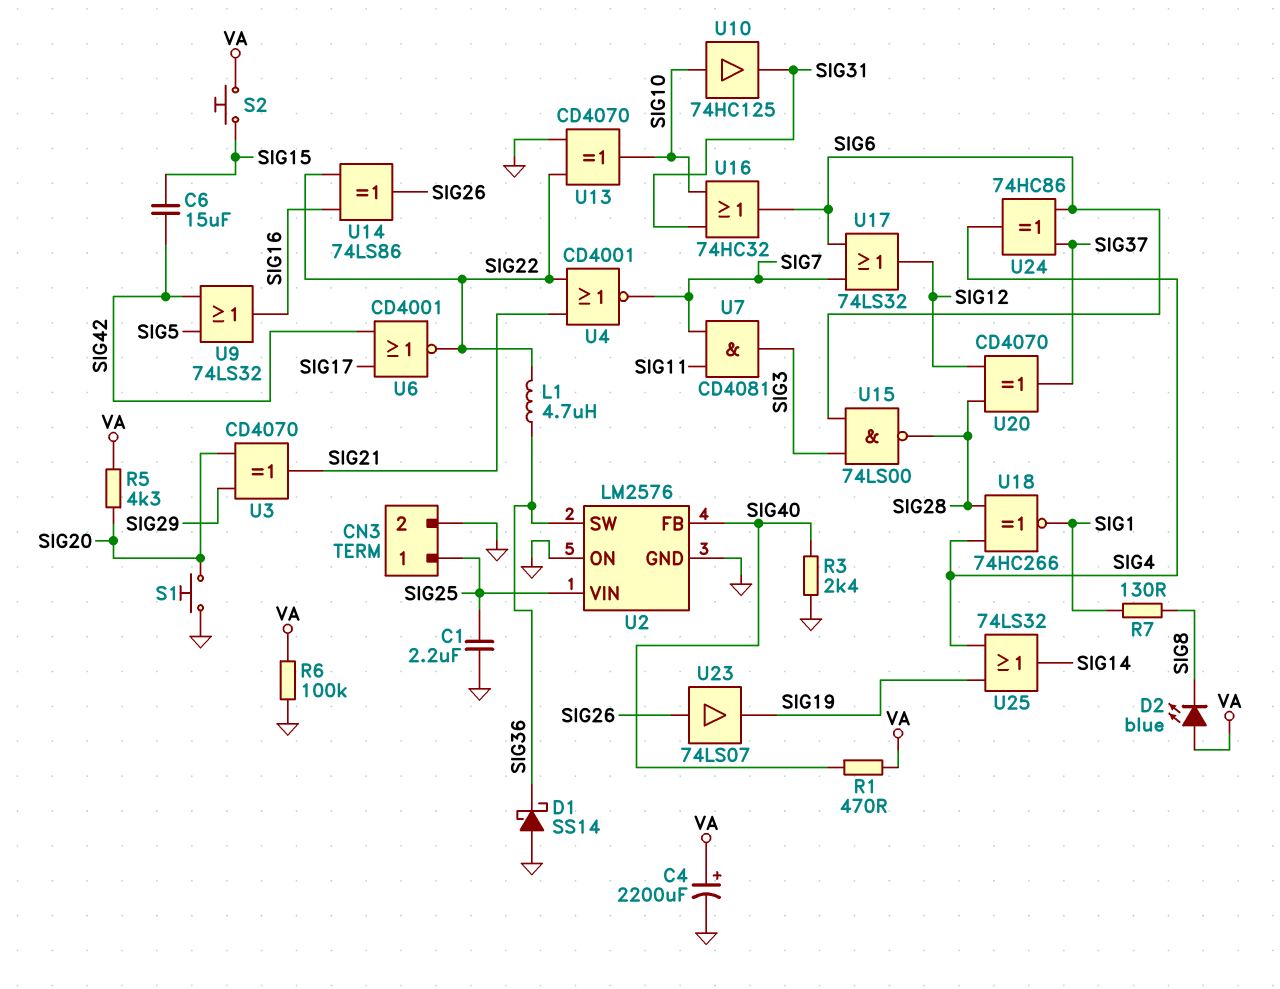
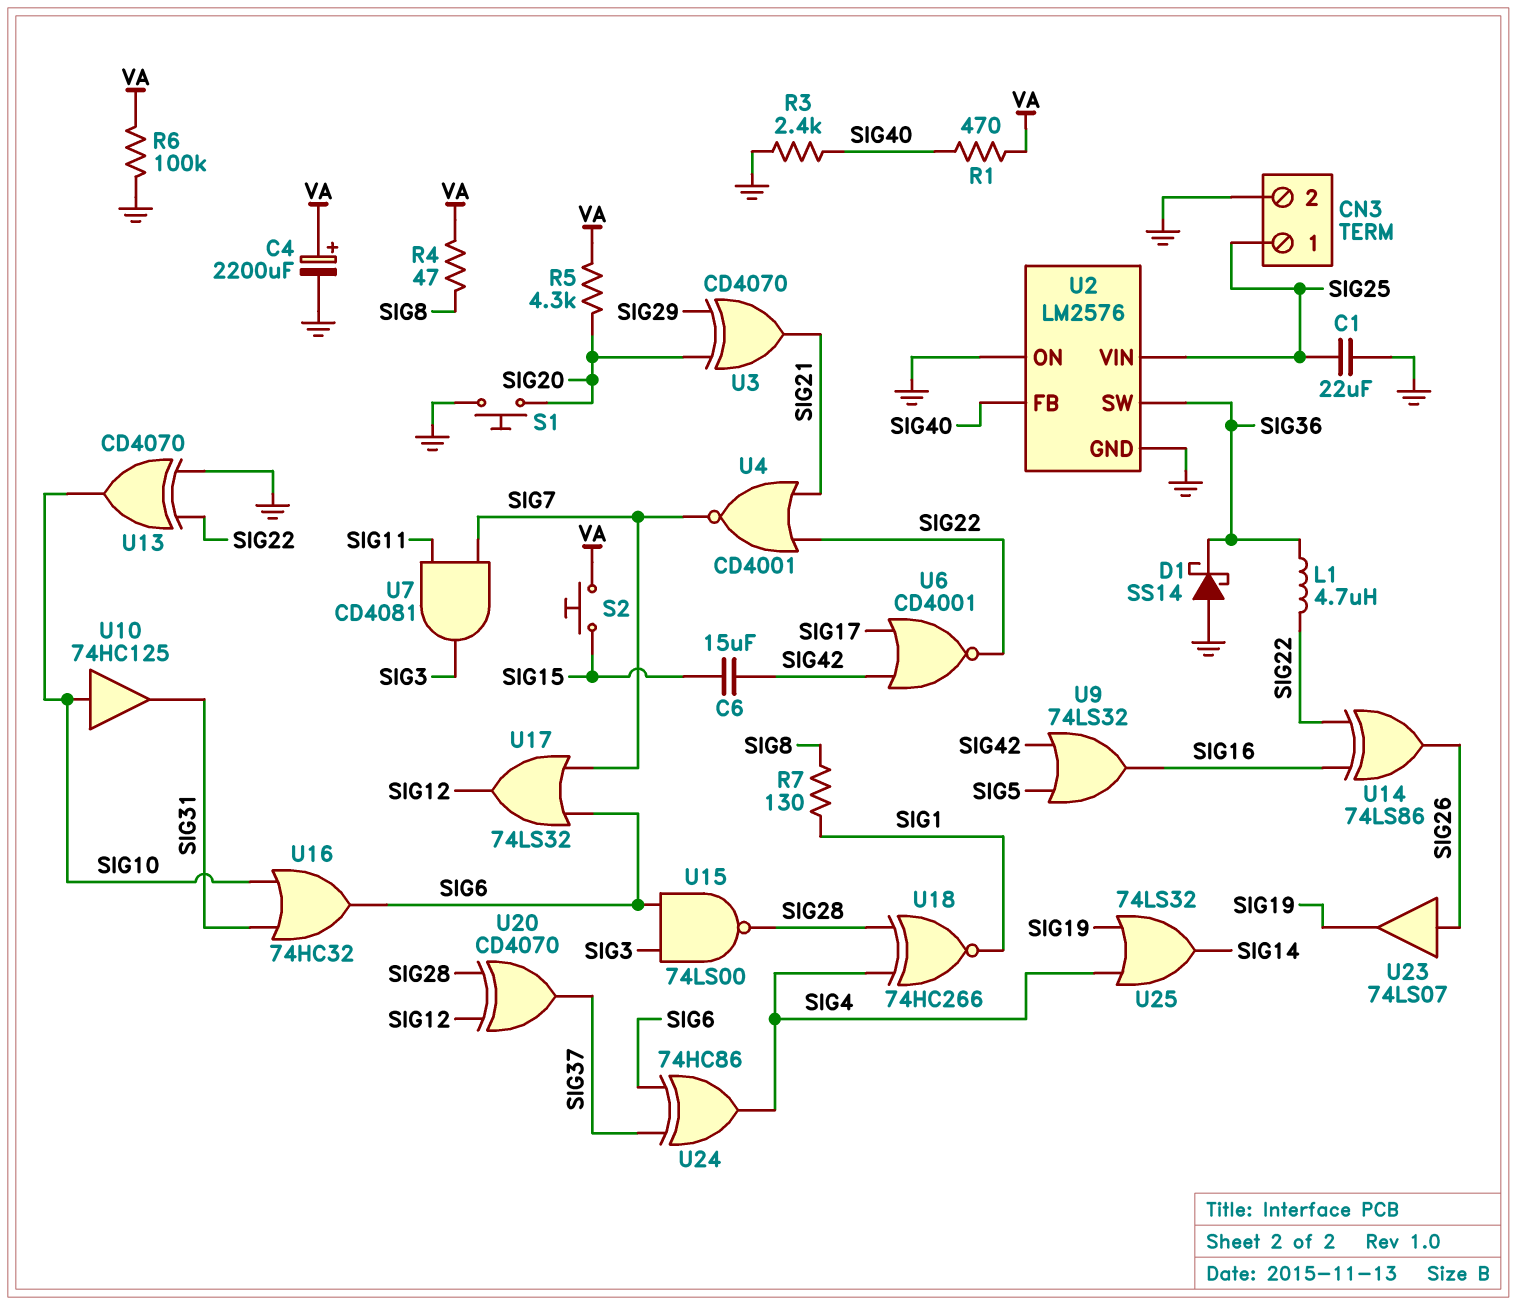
C1: 2.2uF (GND, SIG25) -> 22uF (GND, SIG25)
D2: LED blue (A VA, K SIG8) -> none
R4: none -> 47 (SIG8, VA)

